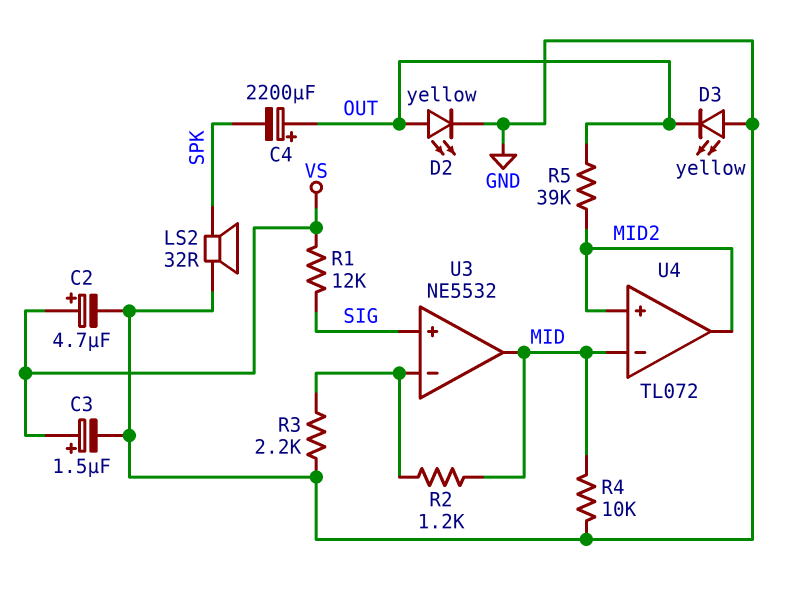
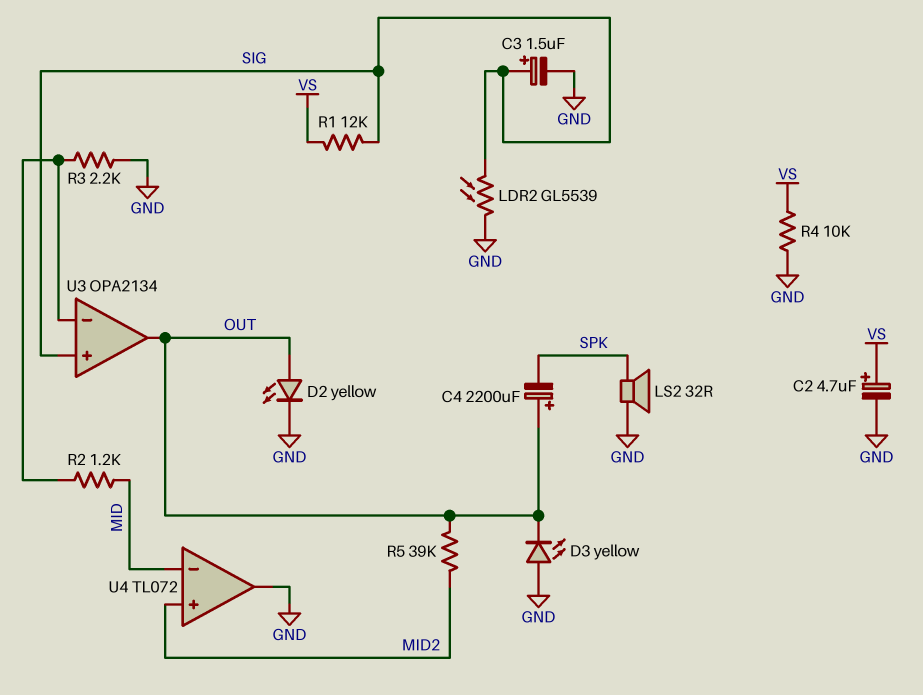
C3: 1.5uF (plus VS, minus GND) -> 1.5uF (plus SIG, minus GND)
LDR2: none -> GL5539 (GND, SIG)
R4: 10k (GND, MID) -> 10k (GND, VS)
U3: NE5532 -> OPA2134
U3 pin out: MID -> OUT
U4 pin out: MID2 -> GND

